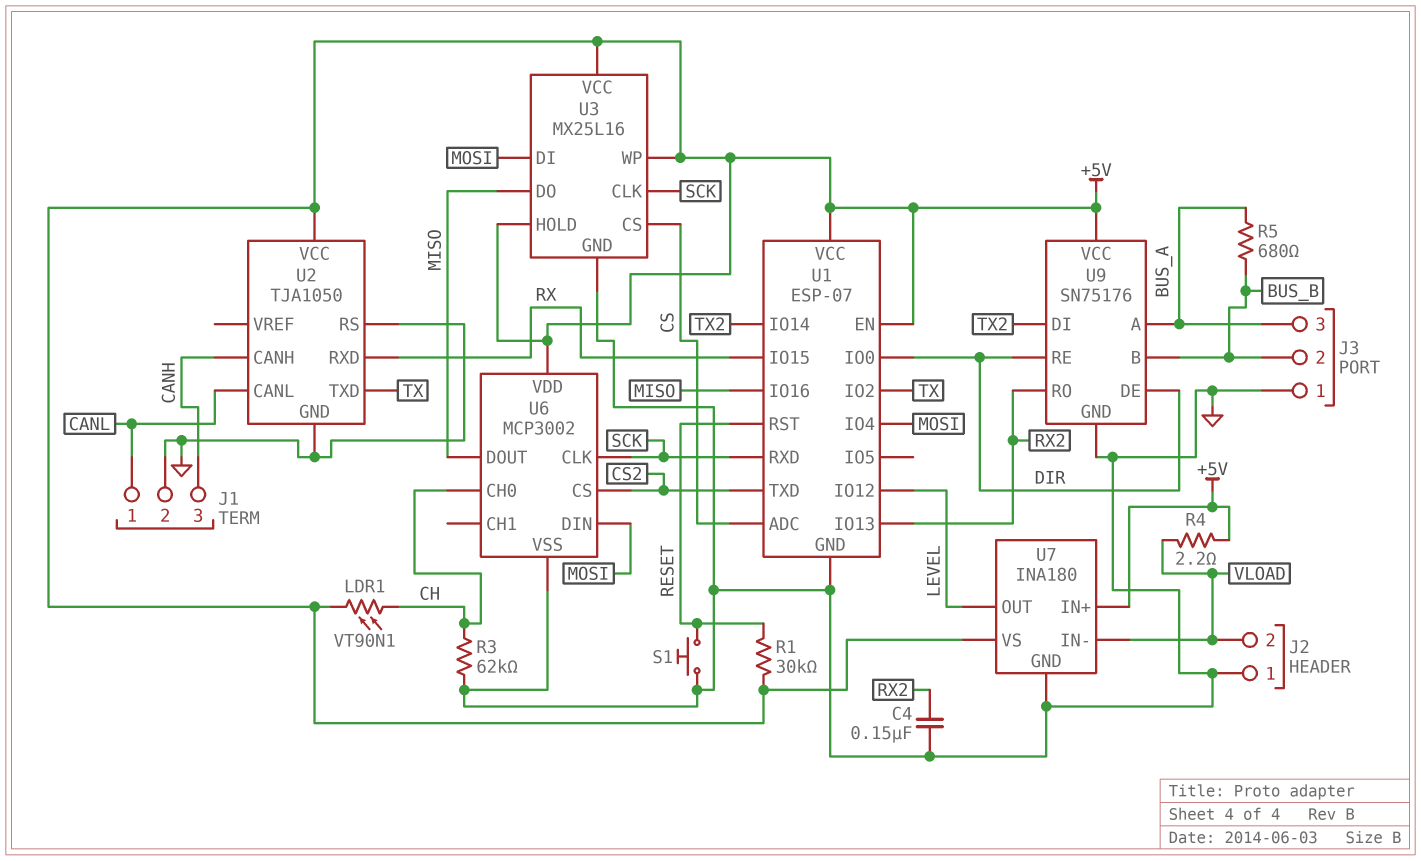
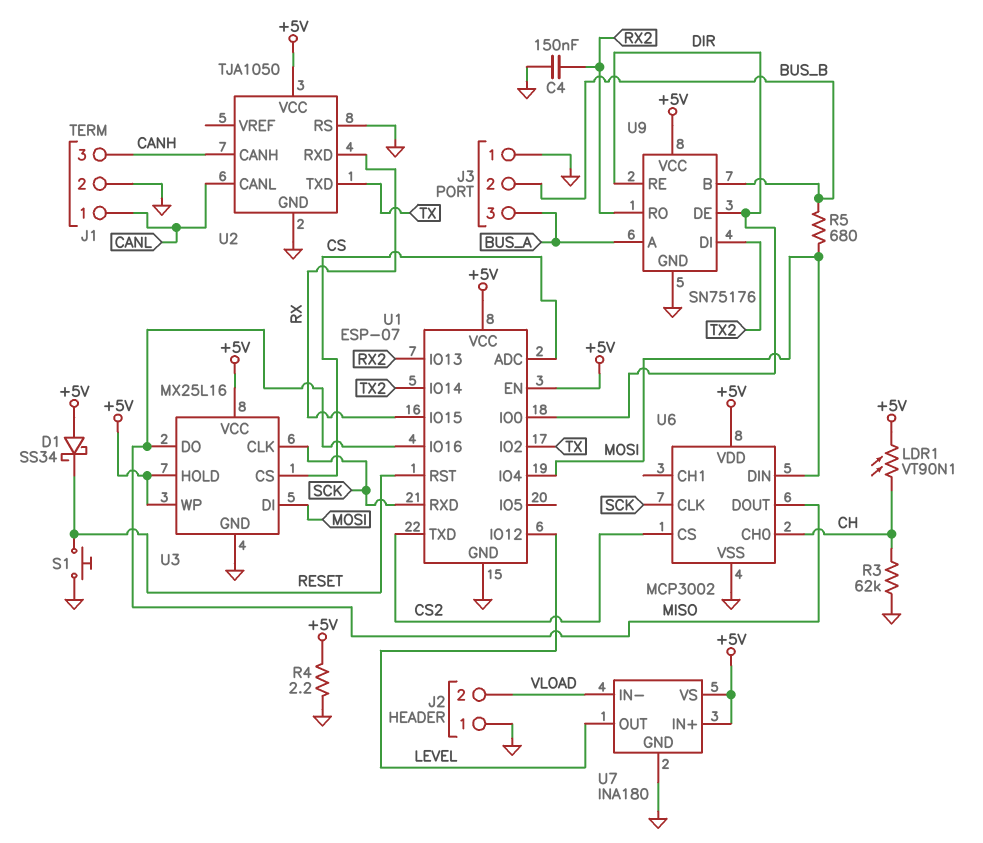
D1: none -> schottky SS34 (A +5V, K RESET)
R1: 30k (+5V, RESET) -> none
R4: 2.2 (+5V, VLOAD) -> 2.2 (+5V, GND)
R5: 680 (BUS_A, BUS_B) -> 680 (BUS_B, MOSI)

